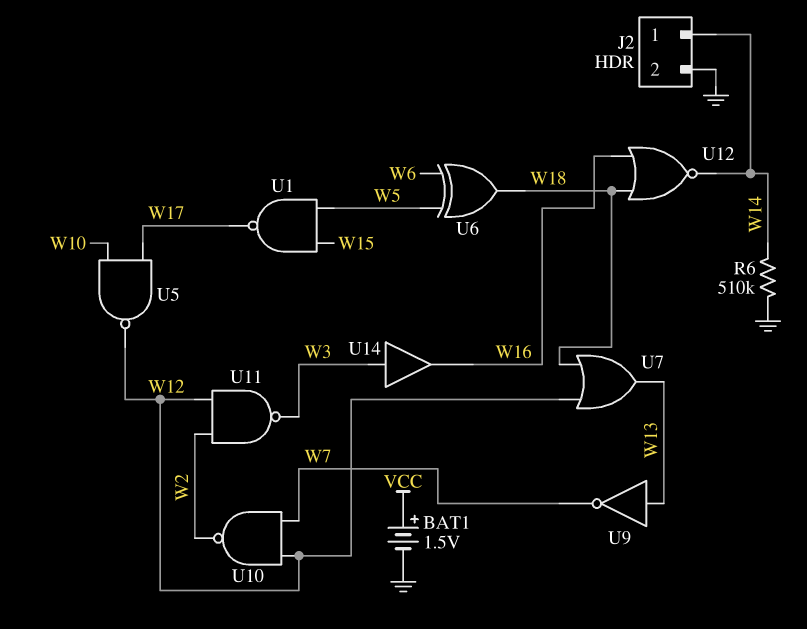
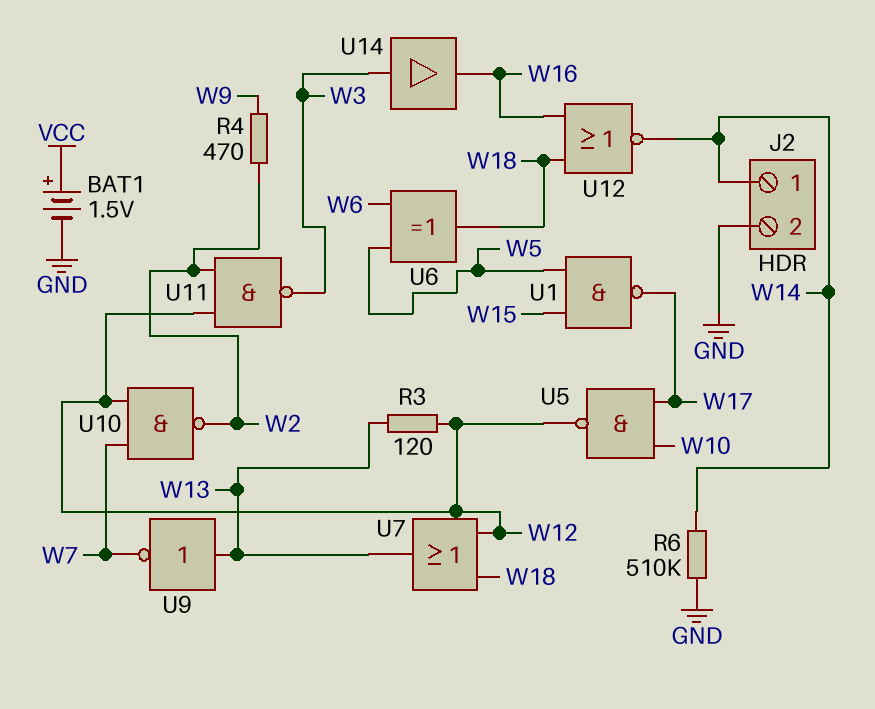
R3: none -> 120 (W12, W13)
R4: none -> 470 (W2, W9)

